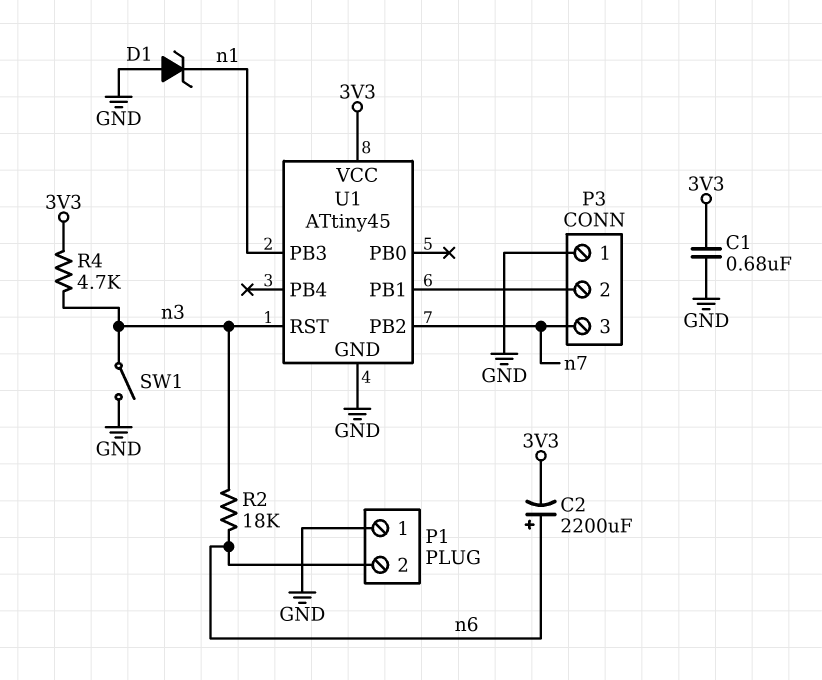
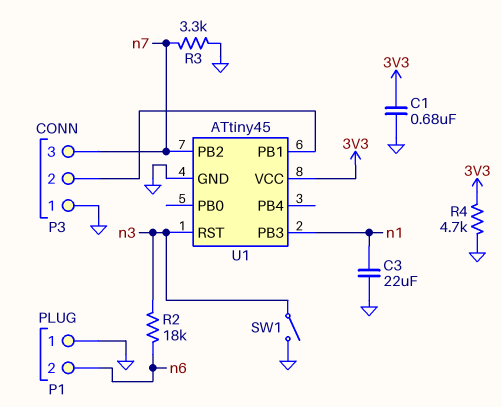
C2: 2200uF (plus n6, minus 3V3) -> none
C3: none -> 22uF (GND, n1)
D1: zener (A GND, K n1) -> none
R3: none -> 3.3k (GND, n7)
R4: 4.7k (3V3, n3) -> 4.7k (3V3, GND)

